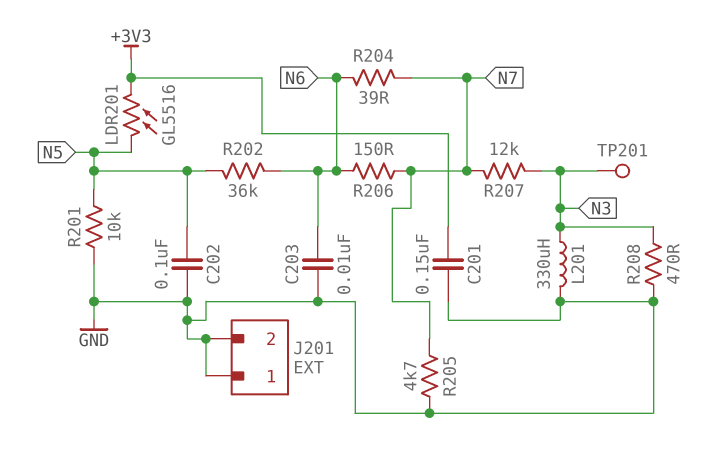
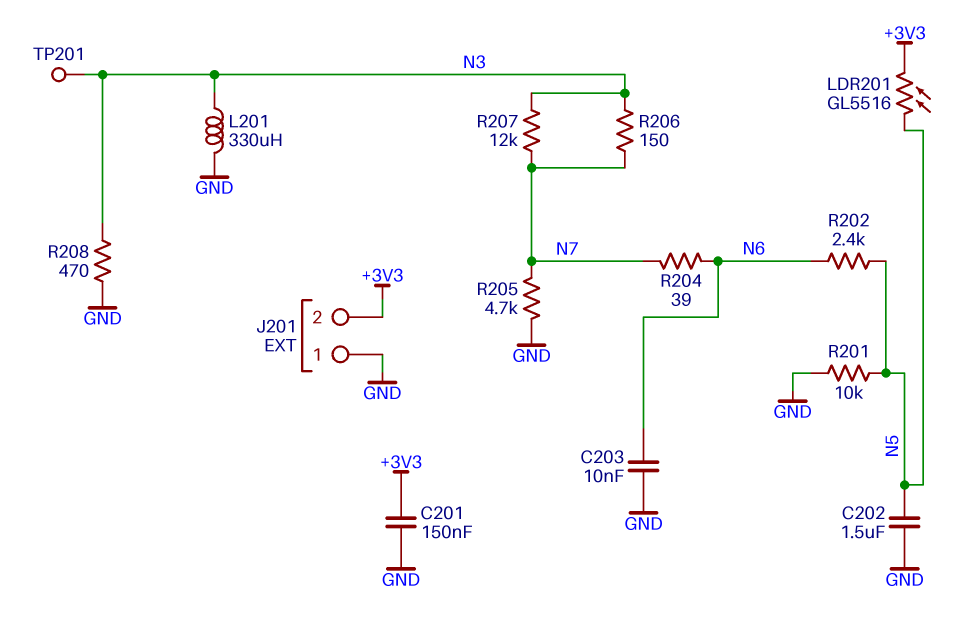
C202: 100nF (GND, N5) -> 1.5uF (GND, N5)
J201 pin 2: GND -> +3V3
R202: 36k (N5, N6) -> 2.4k (N5, N6)
R206: 150 (N6, N7) -> 150 (N3, N7)

